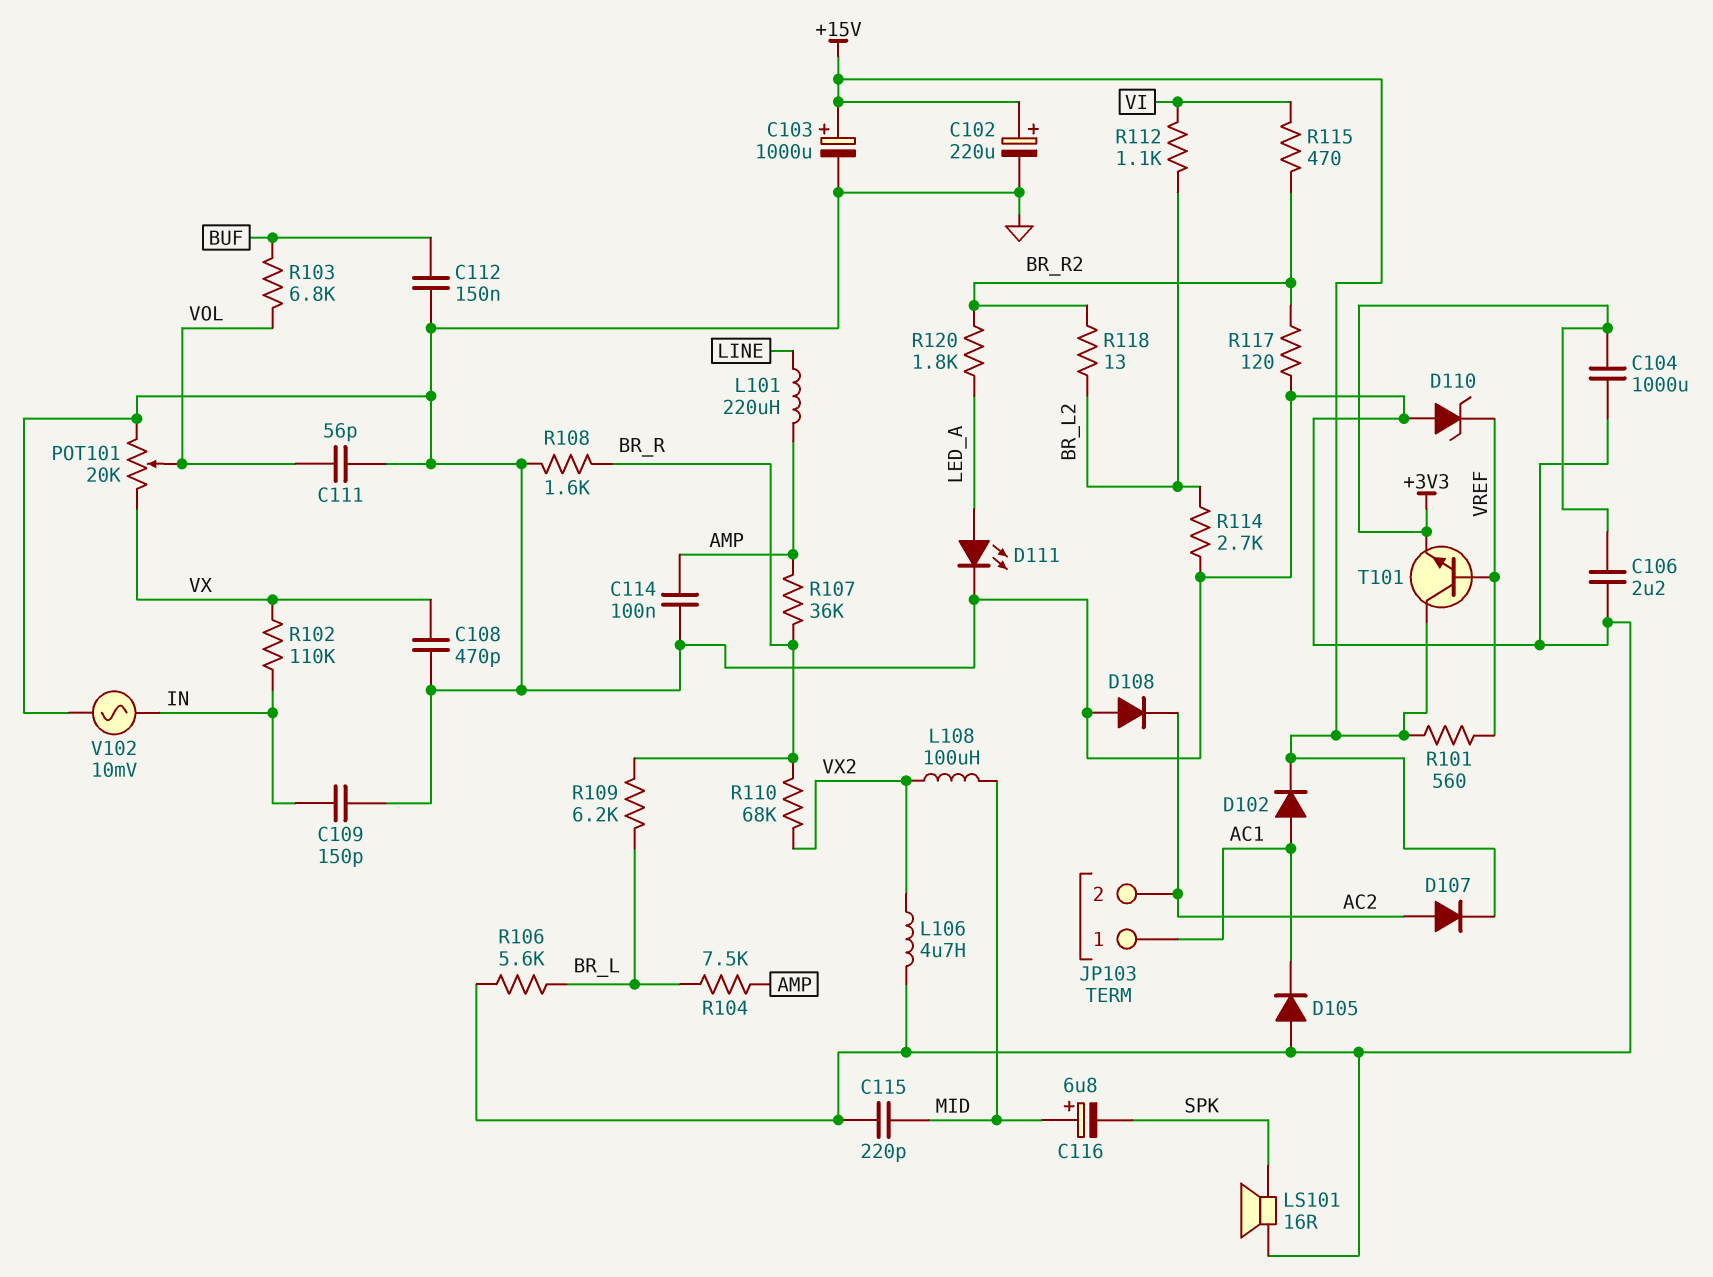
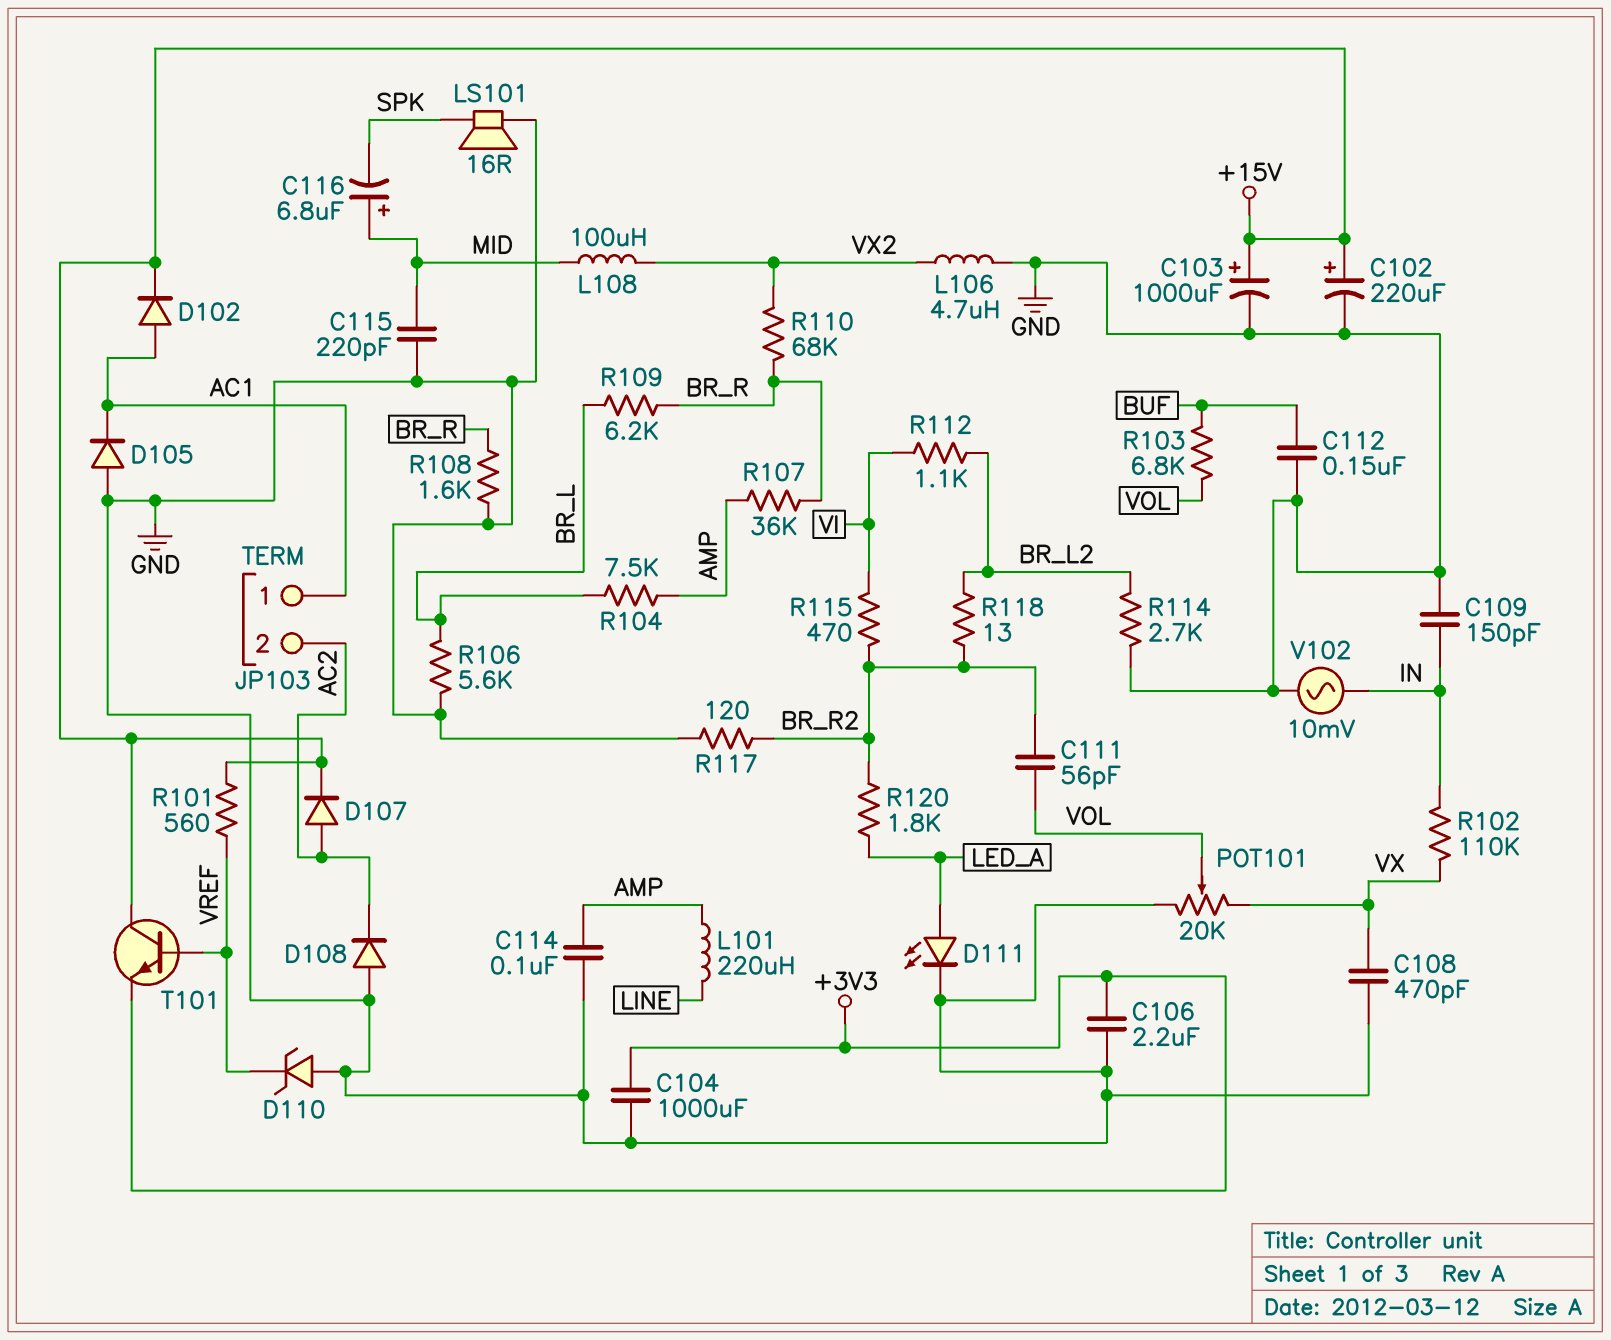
C111: 56pF (GND, VOL) -> 56pF (BR_R2, VOL)

